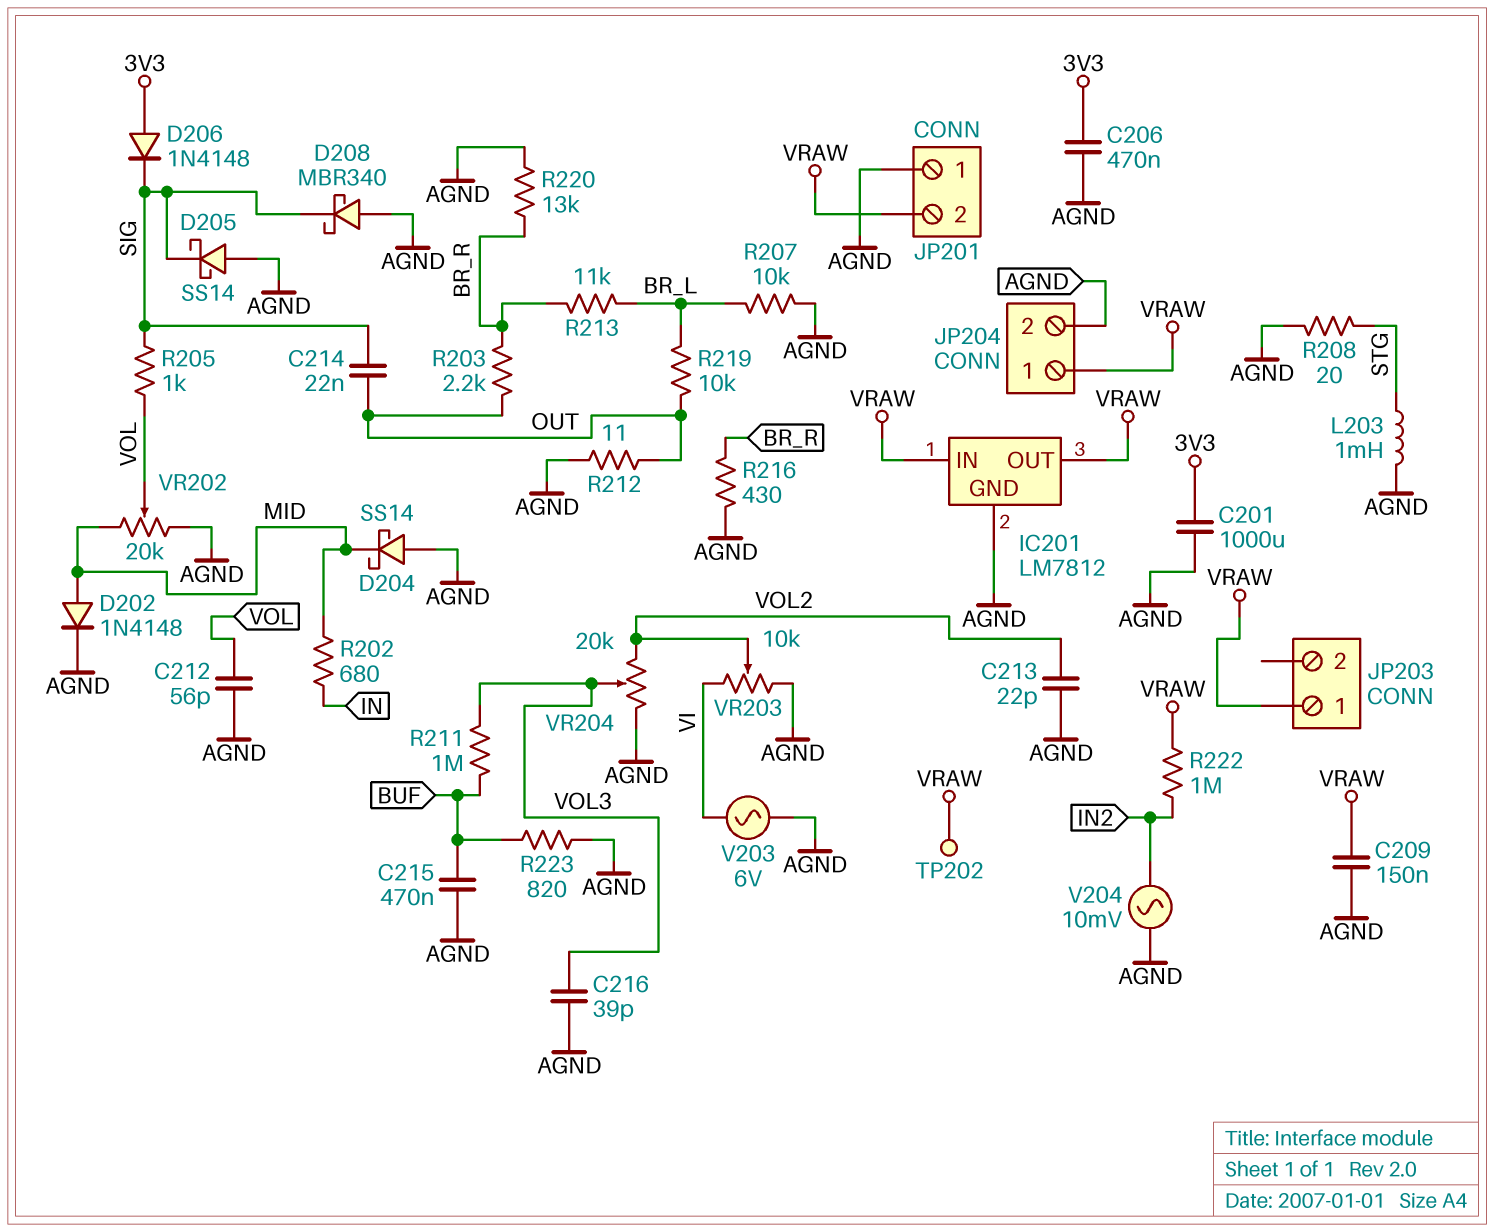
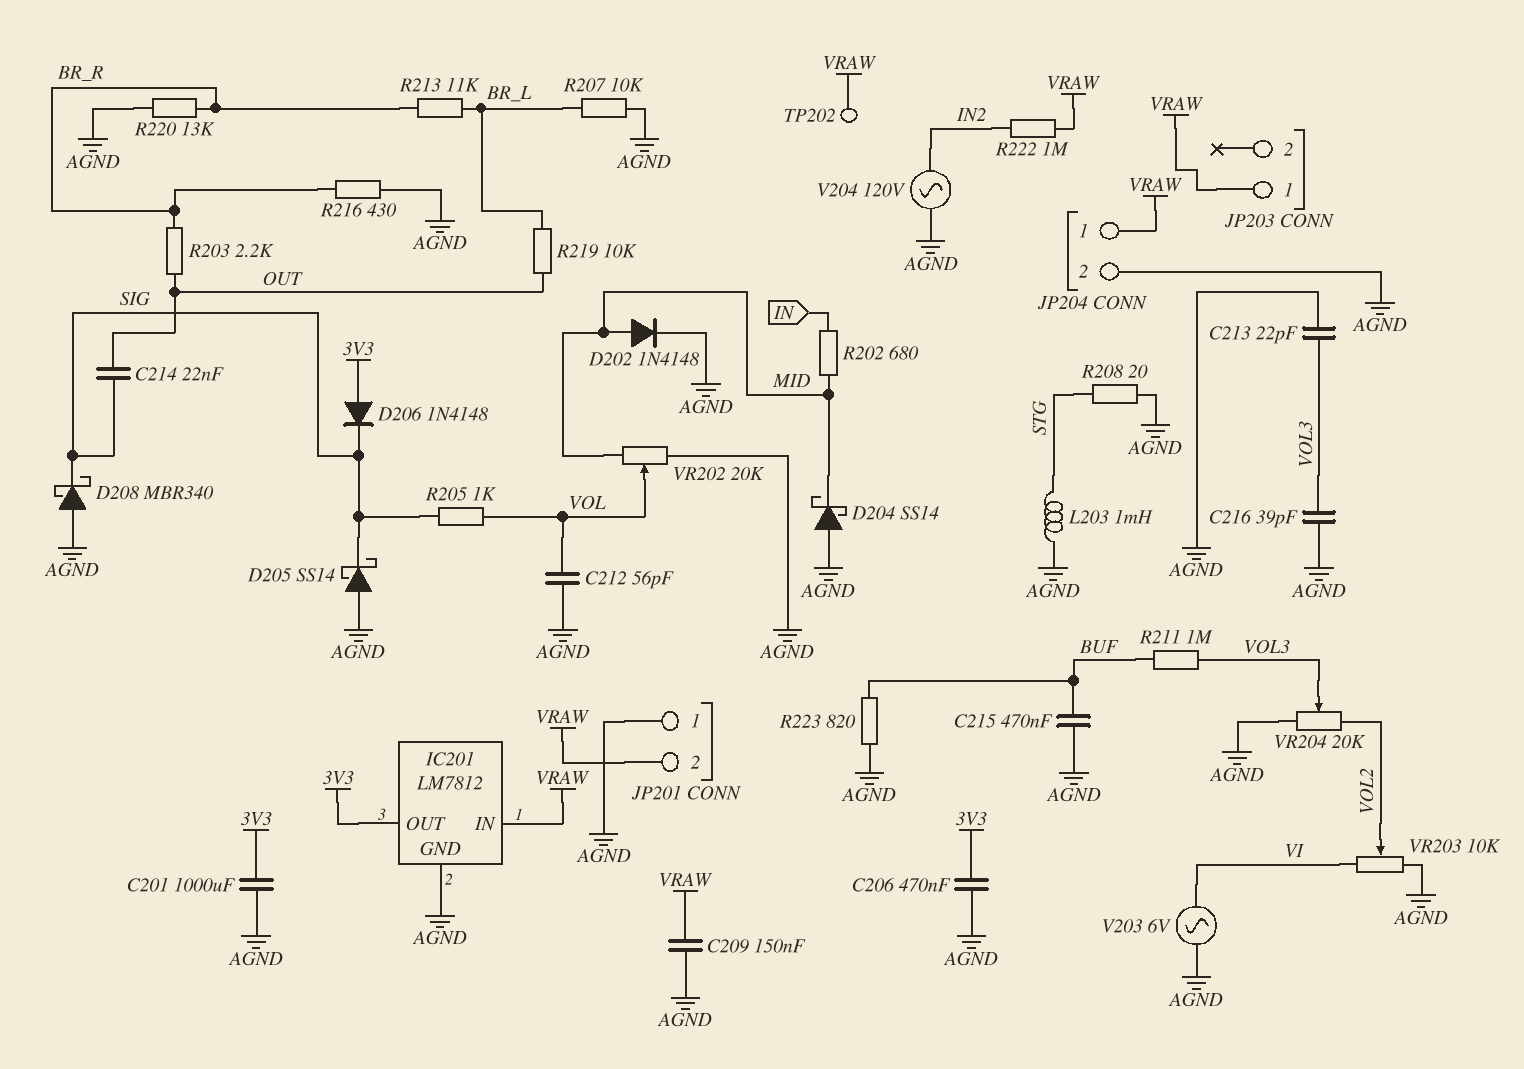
C213: 22pF (AGND, VOL2) -> 22pF (AGND, VOL3)
IC201 pin OUT: VRAW -> 3V3
R212: 11 (AGND, OUT) -> none
V204: AC 10mV (AGND, IN2) -> AC 120V (AGND, IN2)

